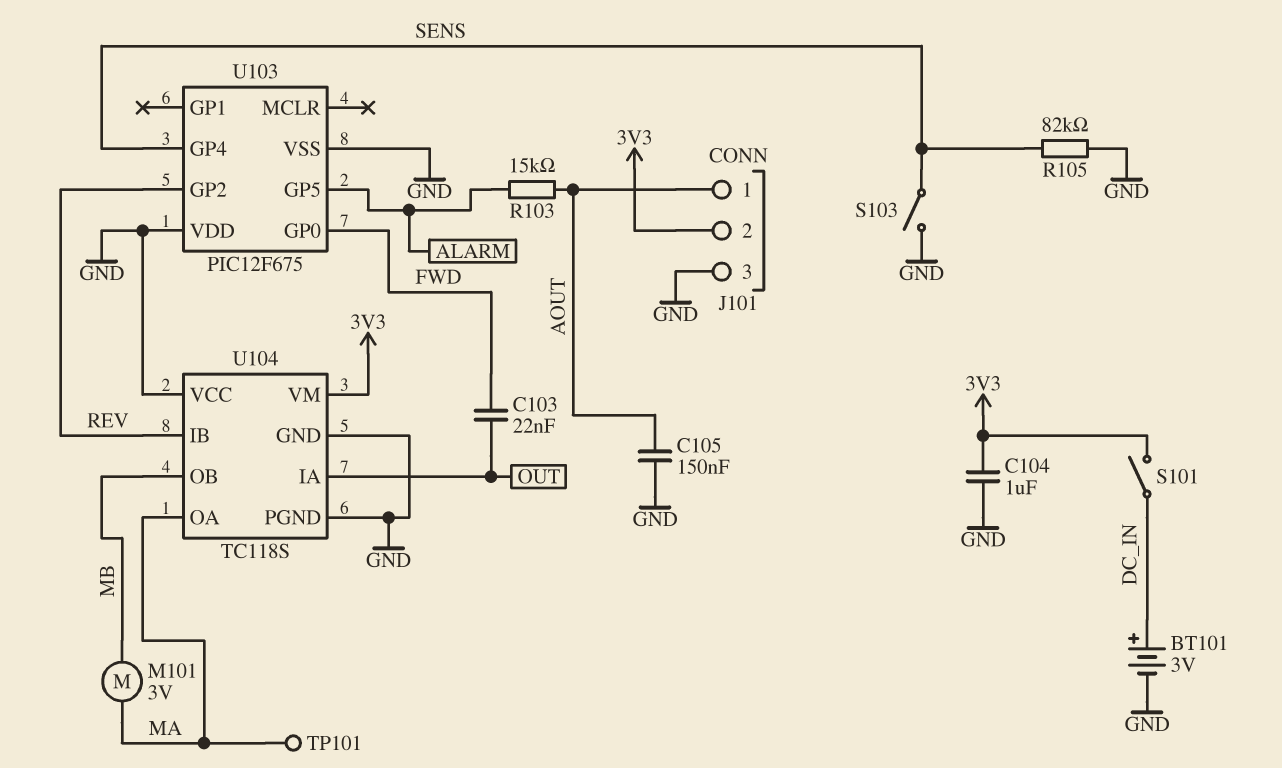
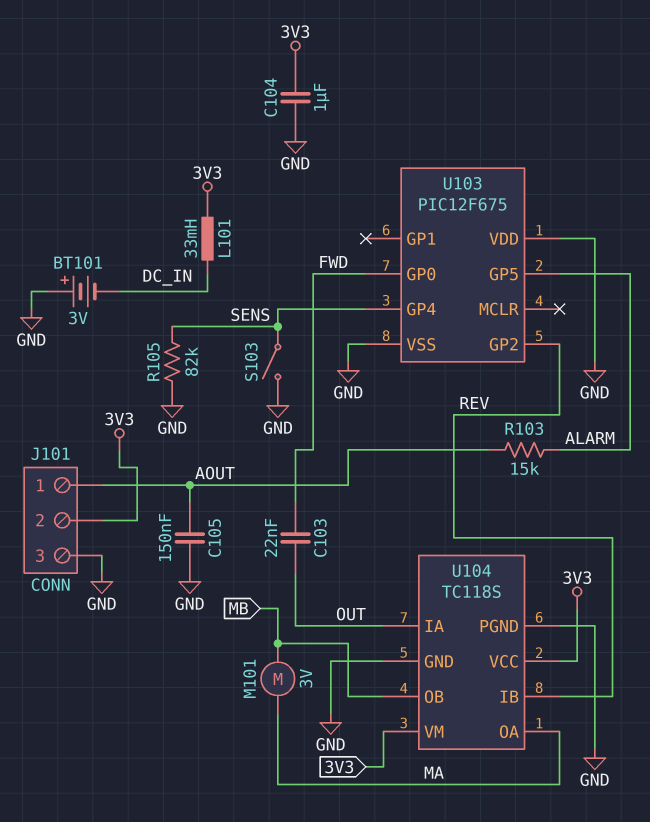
BT101: 3V (plus DC_IN, minus GND) -> 3V (plus GND, minus DC_IN)
L101: none -> 33mH (3V3, DC_IN)
S101: switch (3V3, DC_IN) -> none
TP101: test point (MA) -> none
U104 pin VCC: GND -> 3V3

